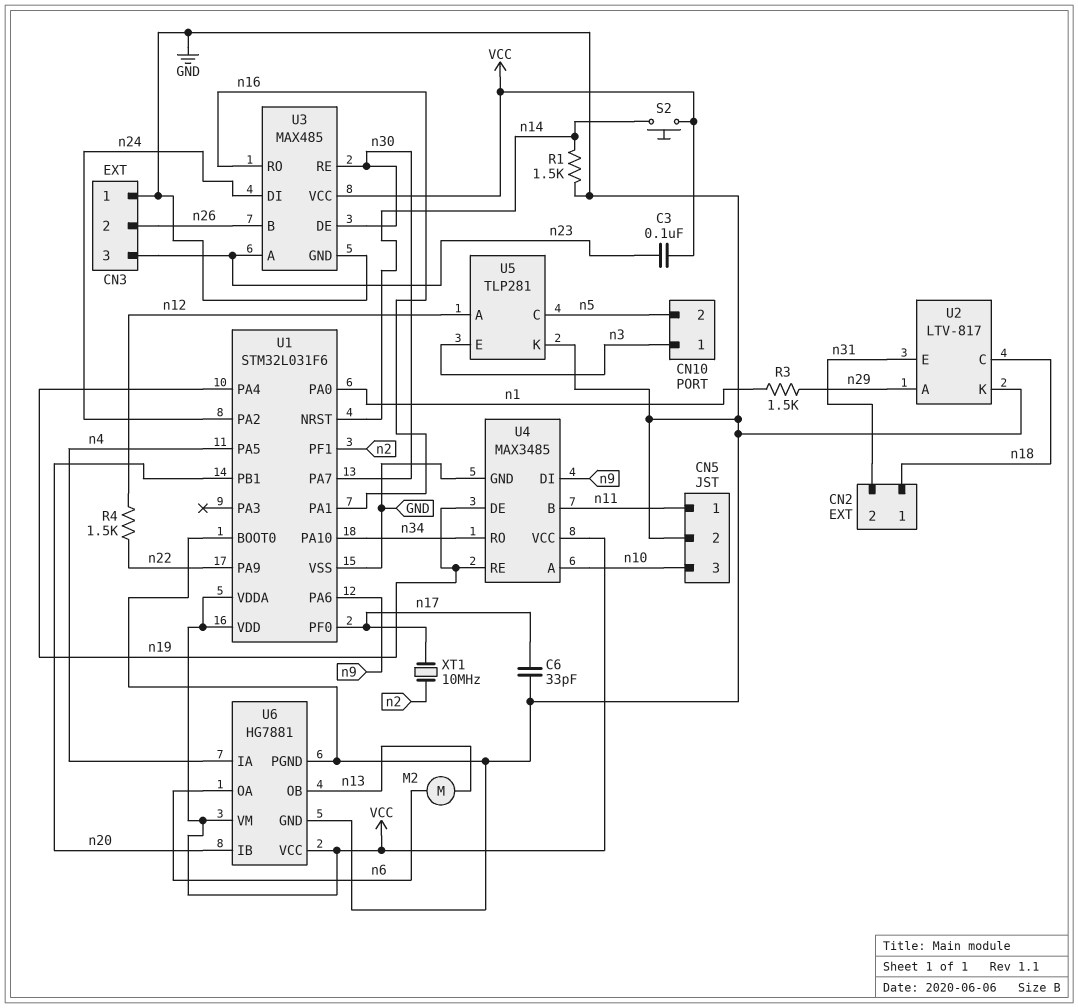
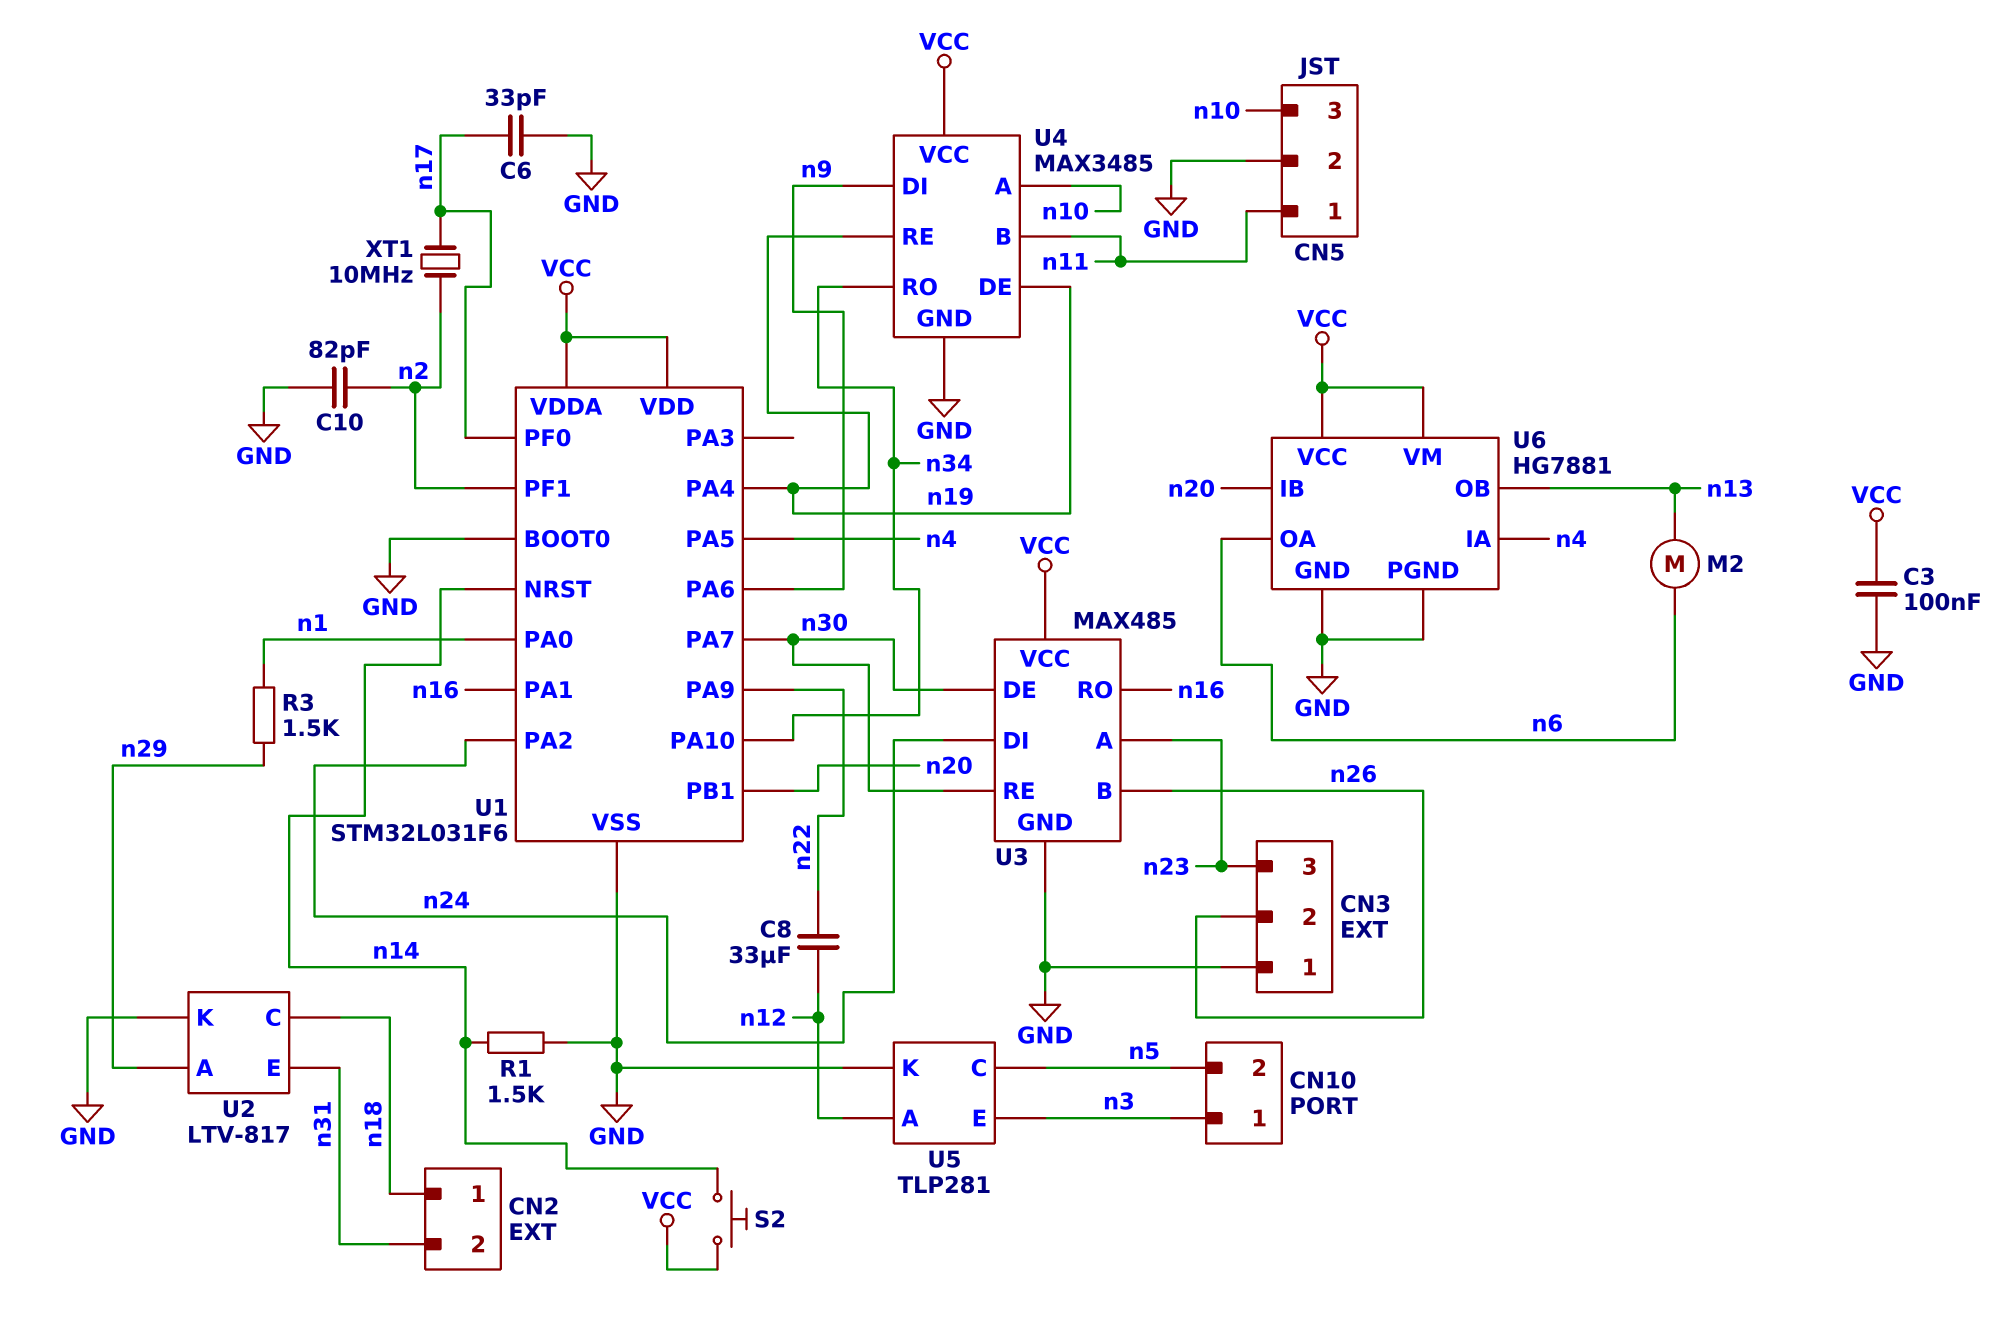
C3: 100nF (VCC, n23) -> 100nF (GND, VCC)
C8: none -> 33uF (n12, n22)
C10: none -> 82pF (GND, n2)
R4: 1.5k (n12, n22) -> none

